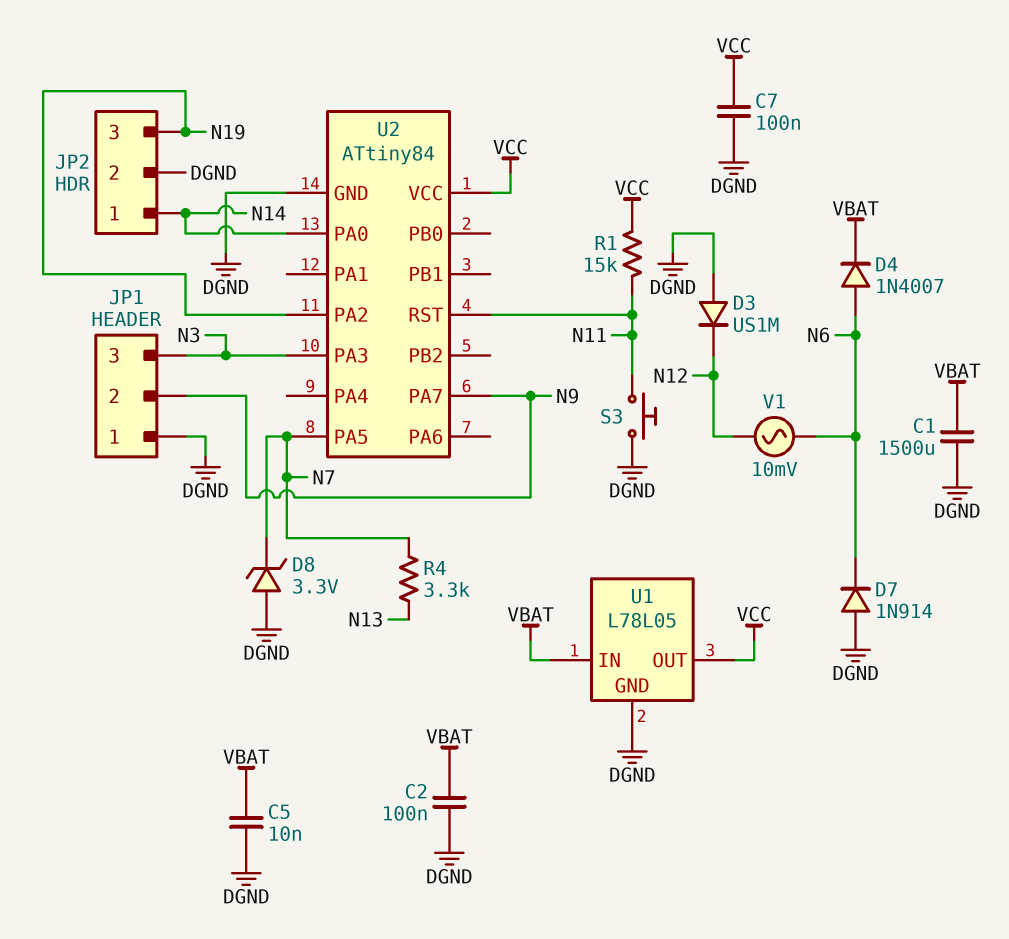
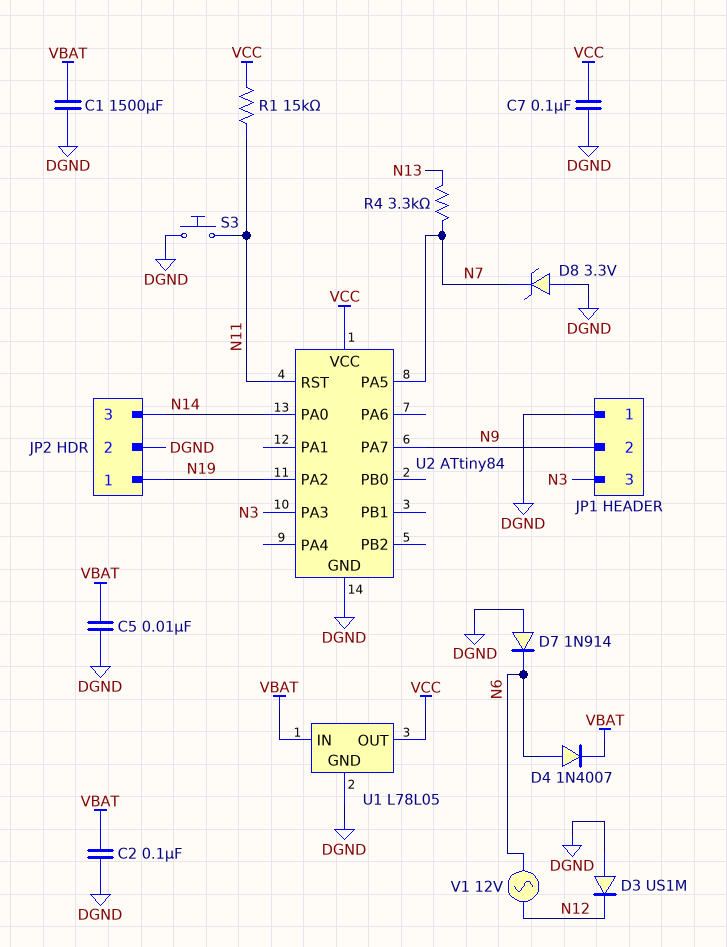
JP2 pin 1: N14 -> N19
JP2 pin 3: N19 -> N14
V1: AC 10mV (N6, N12) -> AC 12V (N6, N12)

